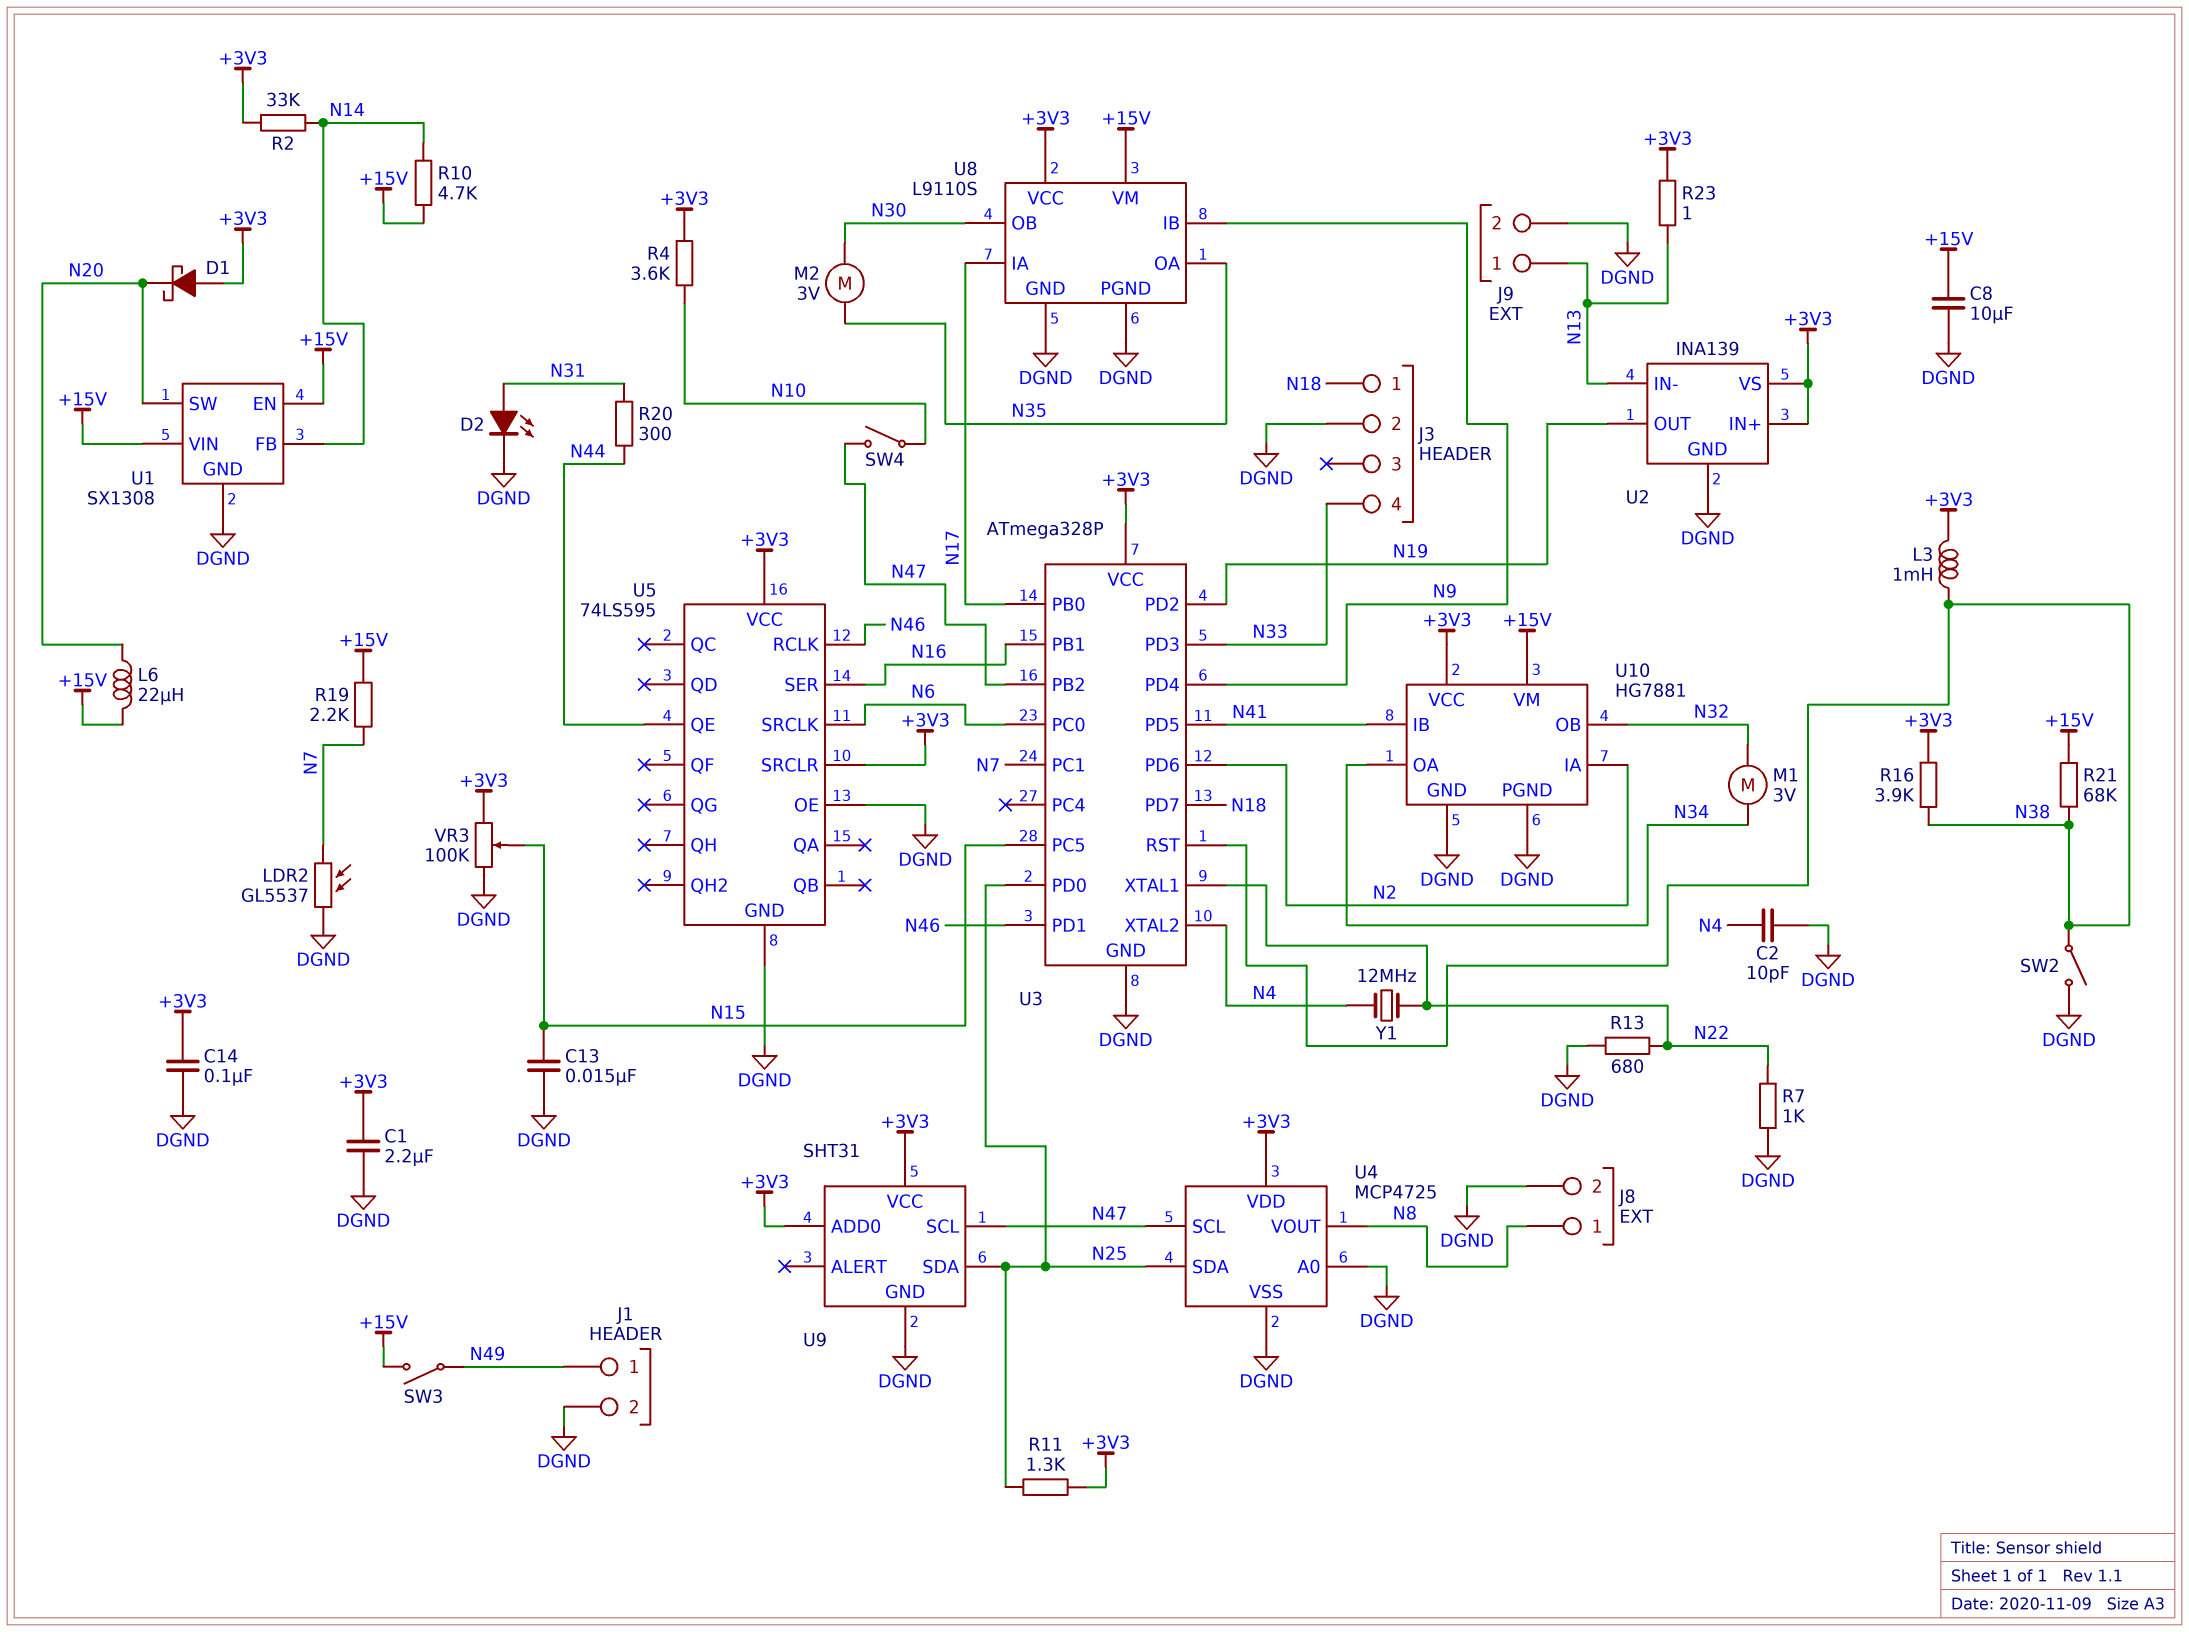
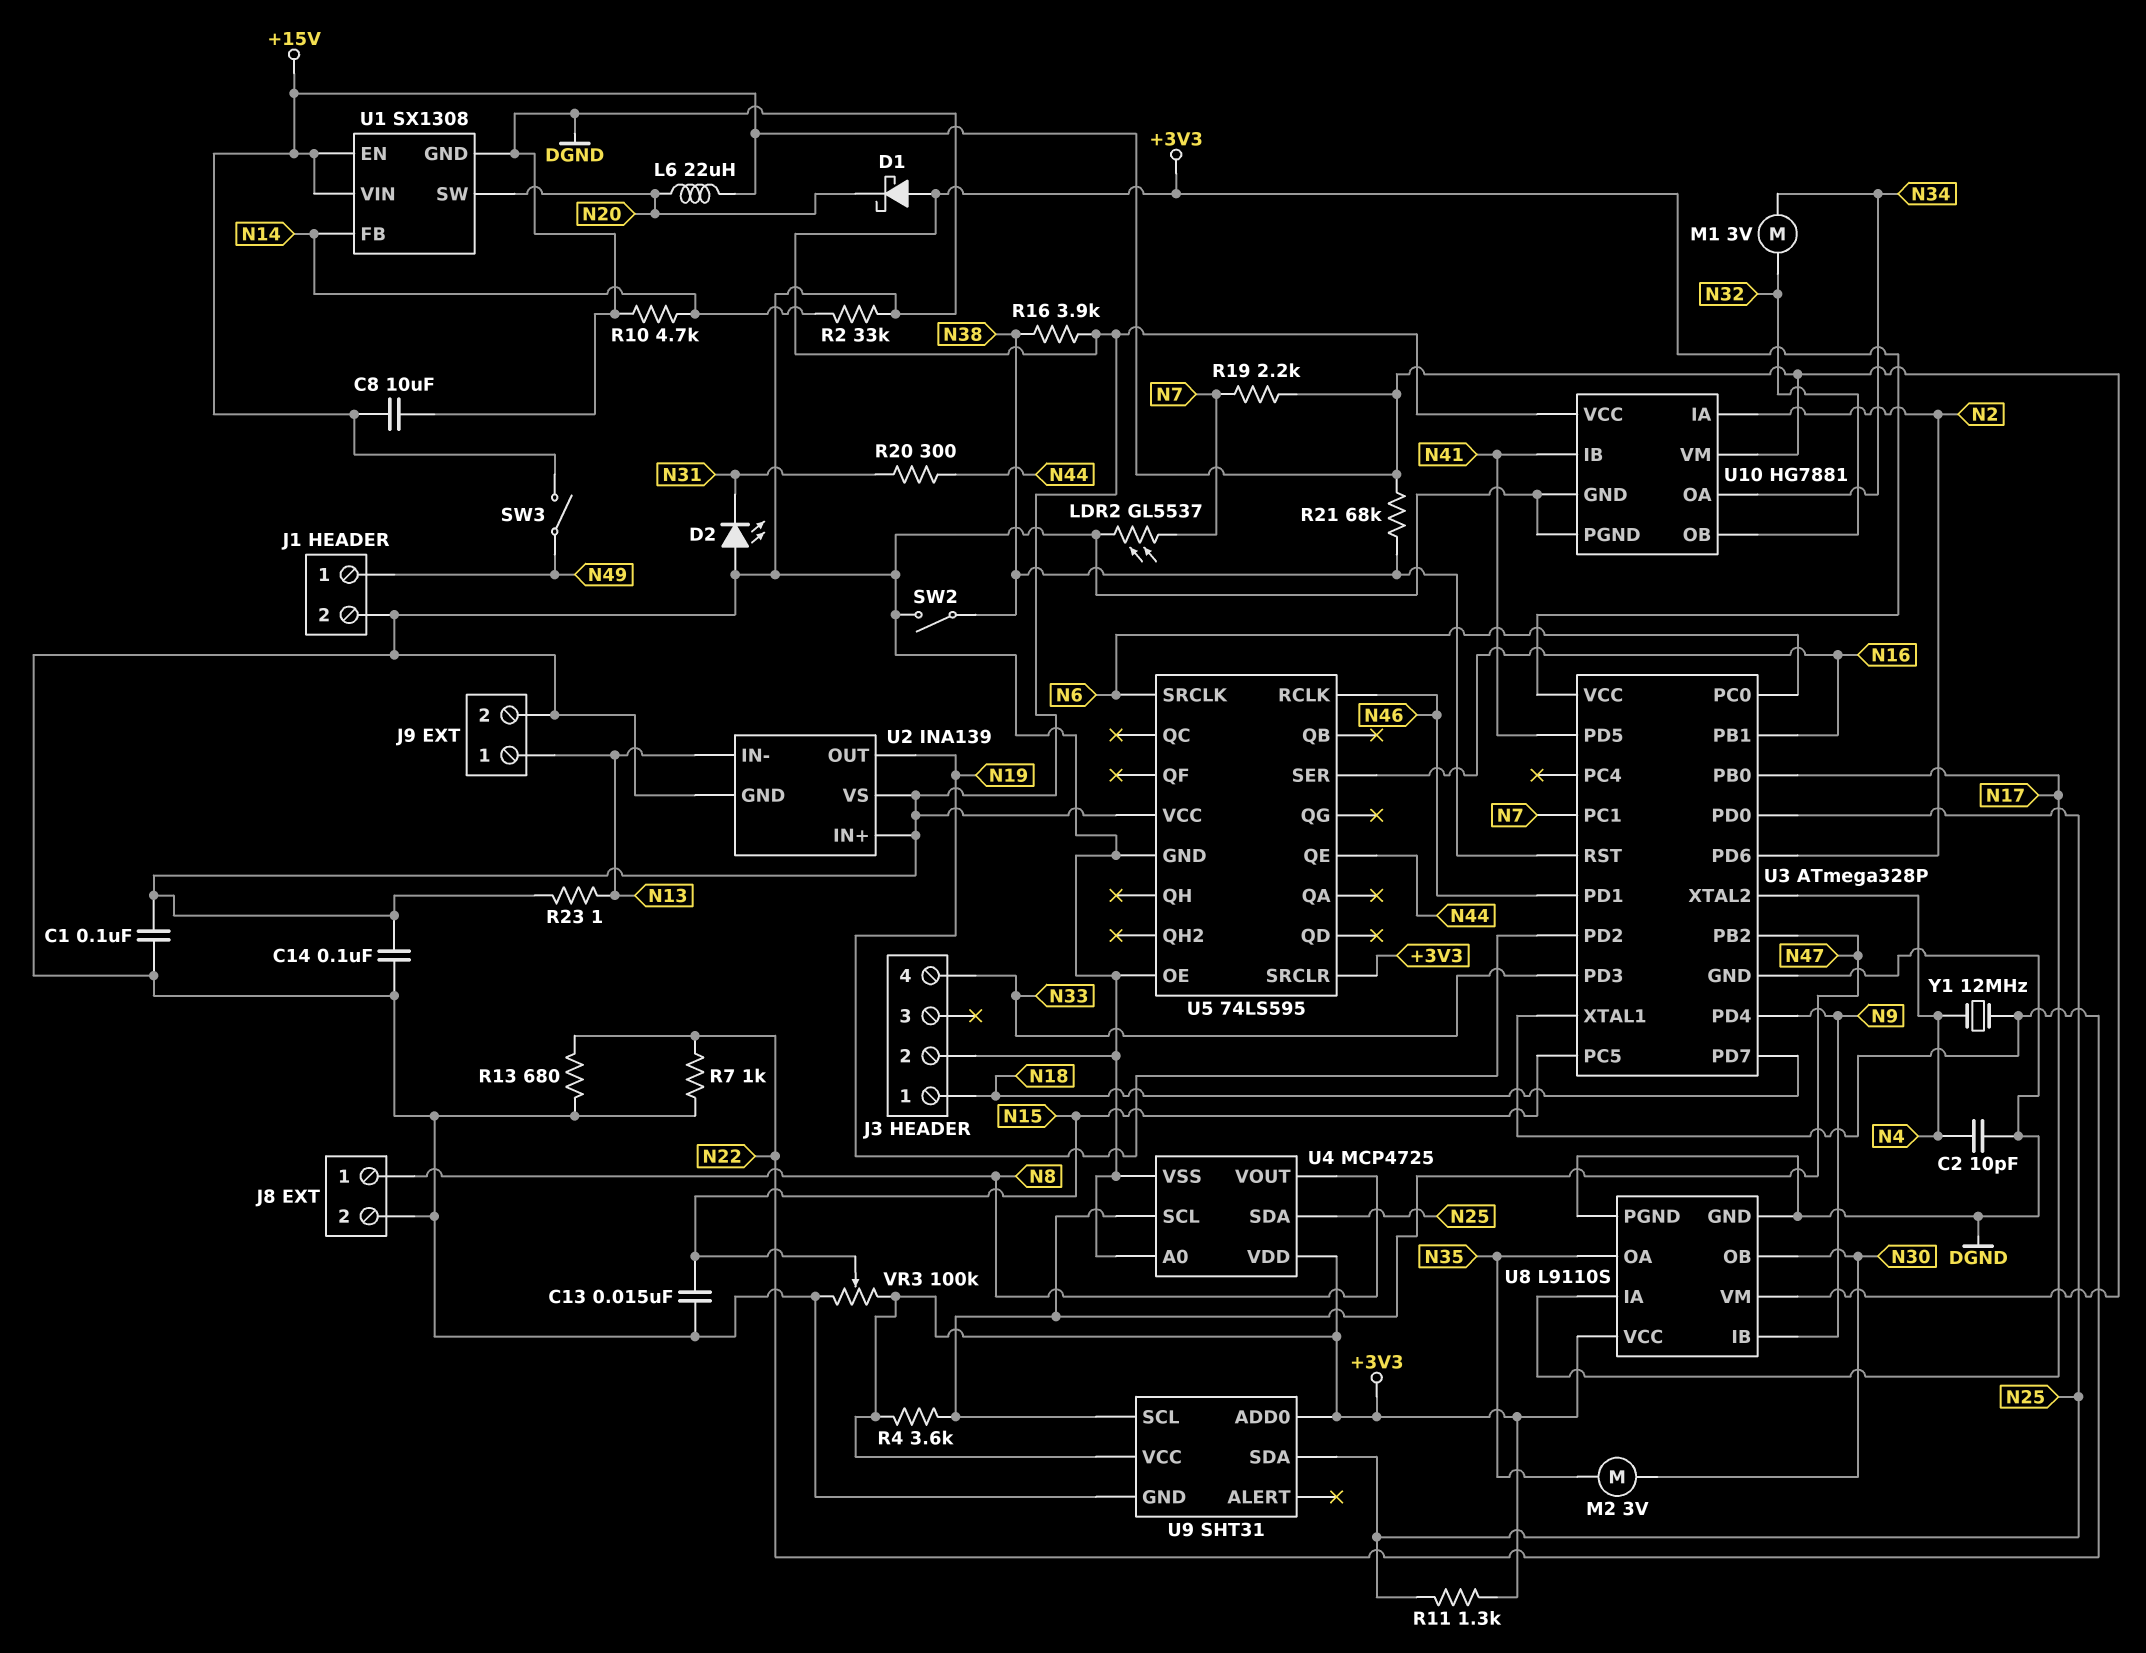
C1: 2.2uF (+3V3, DGND) -> 100nF (+3V3, DGND)
D2: LED (A N31, K DGND) -> LED (A DGND, K N31)
L3: 1mH (+3V3, N38) -> none
R2: 33k (+3V3, N14) -> 33k (DGND, N14)
R4: 3.6k (+3V3, N10) -> 3.6k (+3V3, N47)
R10: 4.7k (+15V, N14) -> 4.7k (DGND, N14)
SW4: switch (N10, N47) -> none

